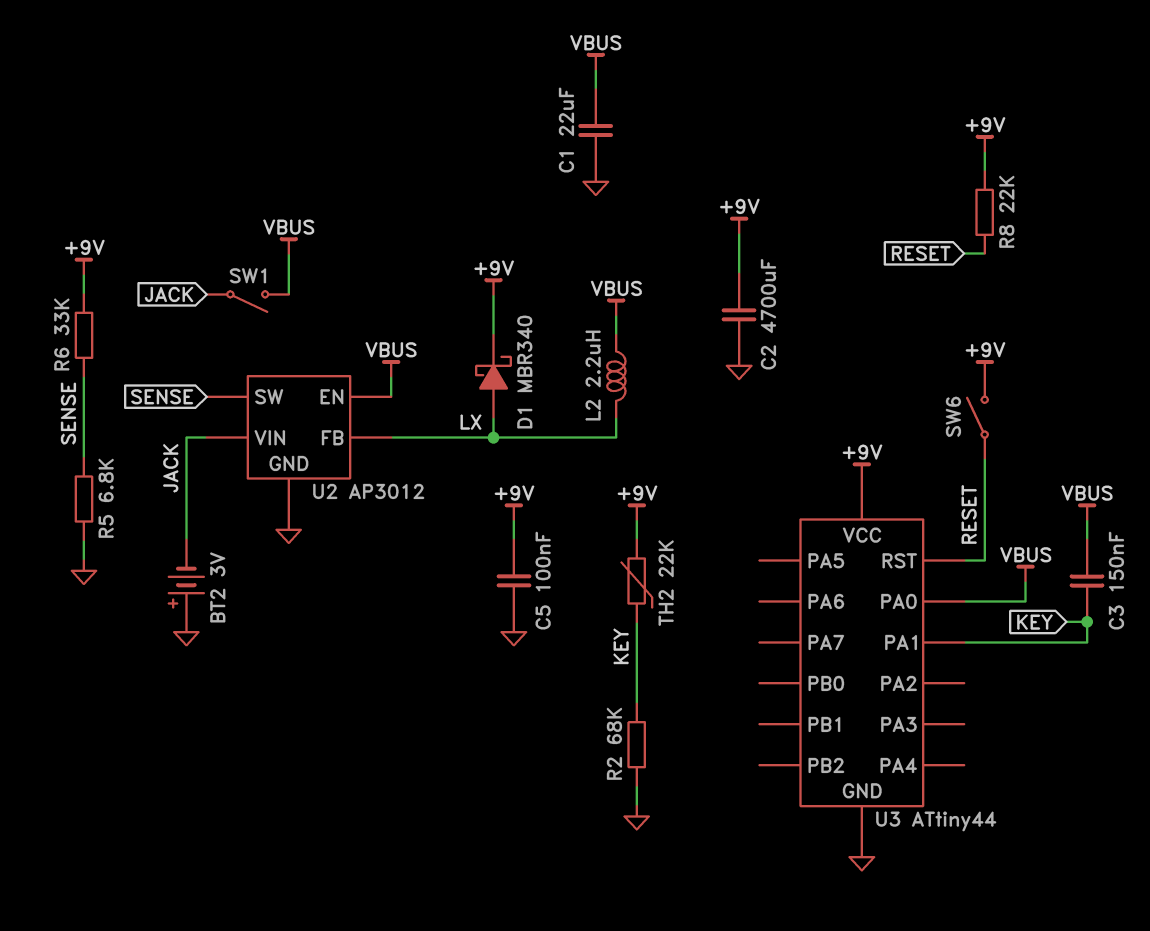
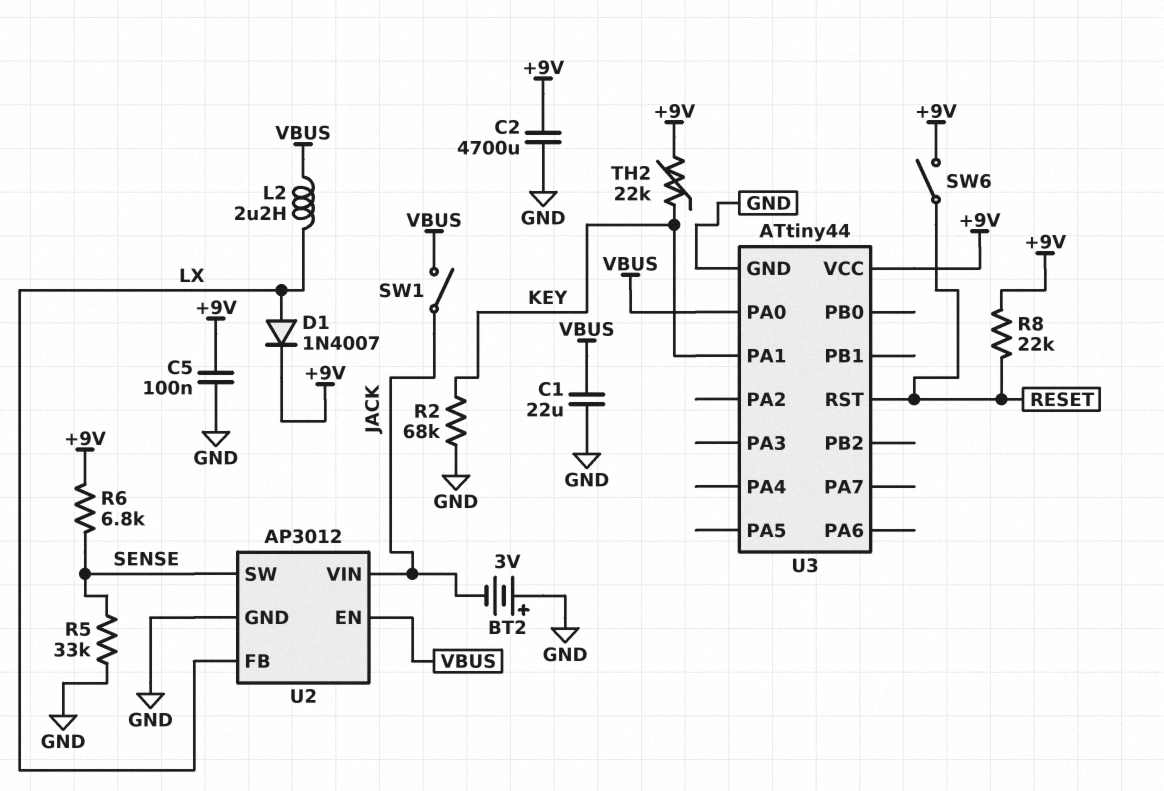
C3: 150nF (KEY, VBUS) -> none
D1: schottky MBR340 (A LX, K +9V) -> diode 1N4007 (A LX, K +9V)
R5: 6.8k (GND, SENSE) -> 33k (GND, SENSE)
R6: 33k (+9V, SENSE) -> 6.8k (+9V, SENSE)

